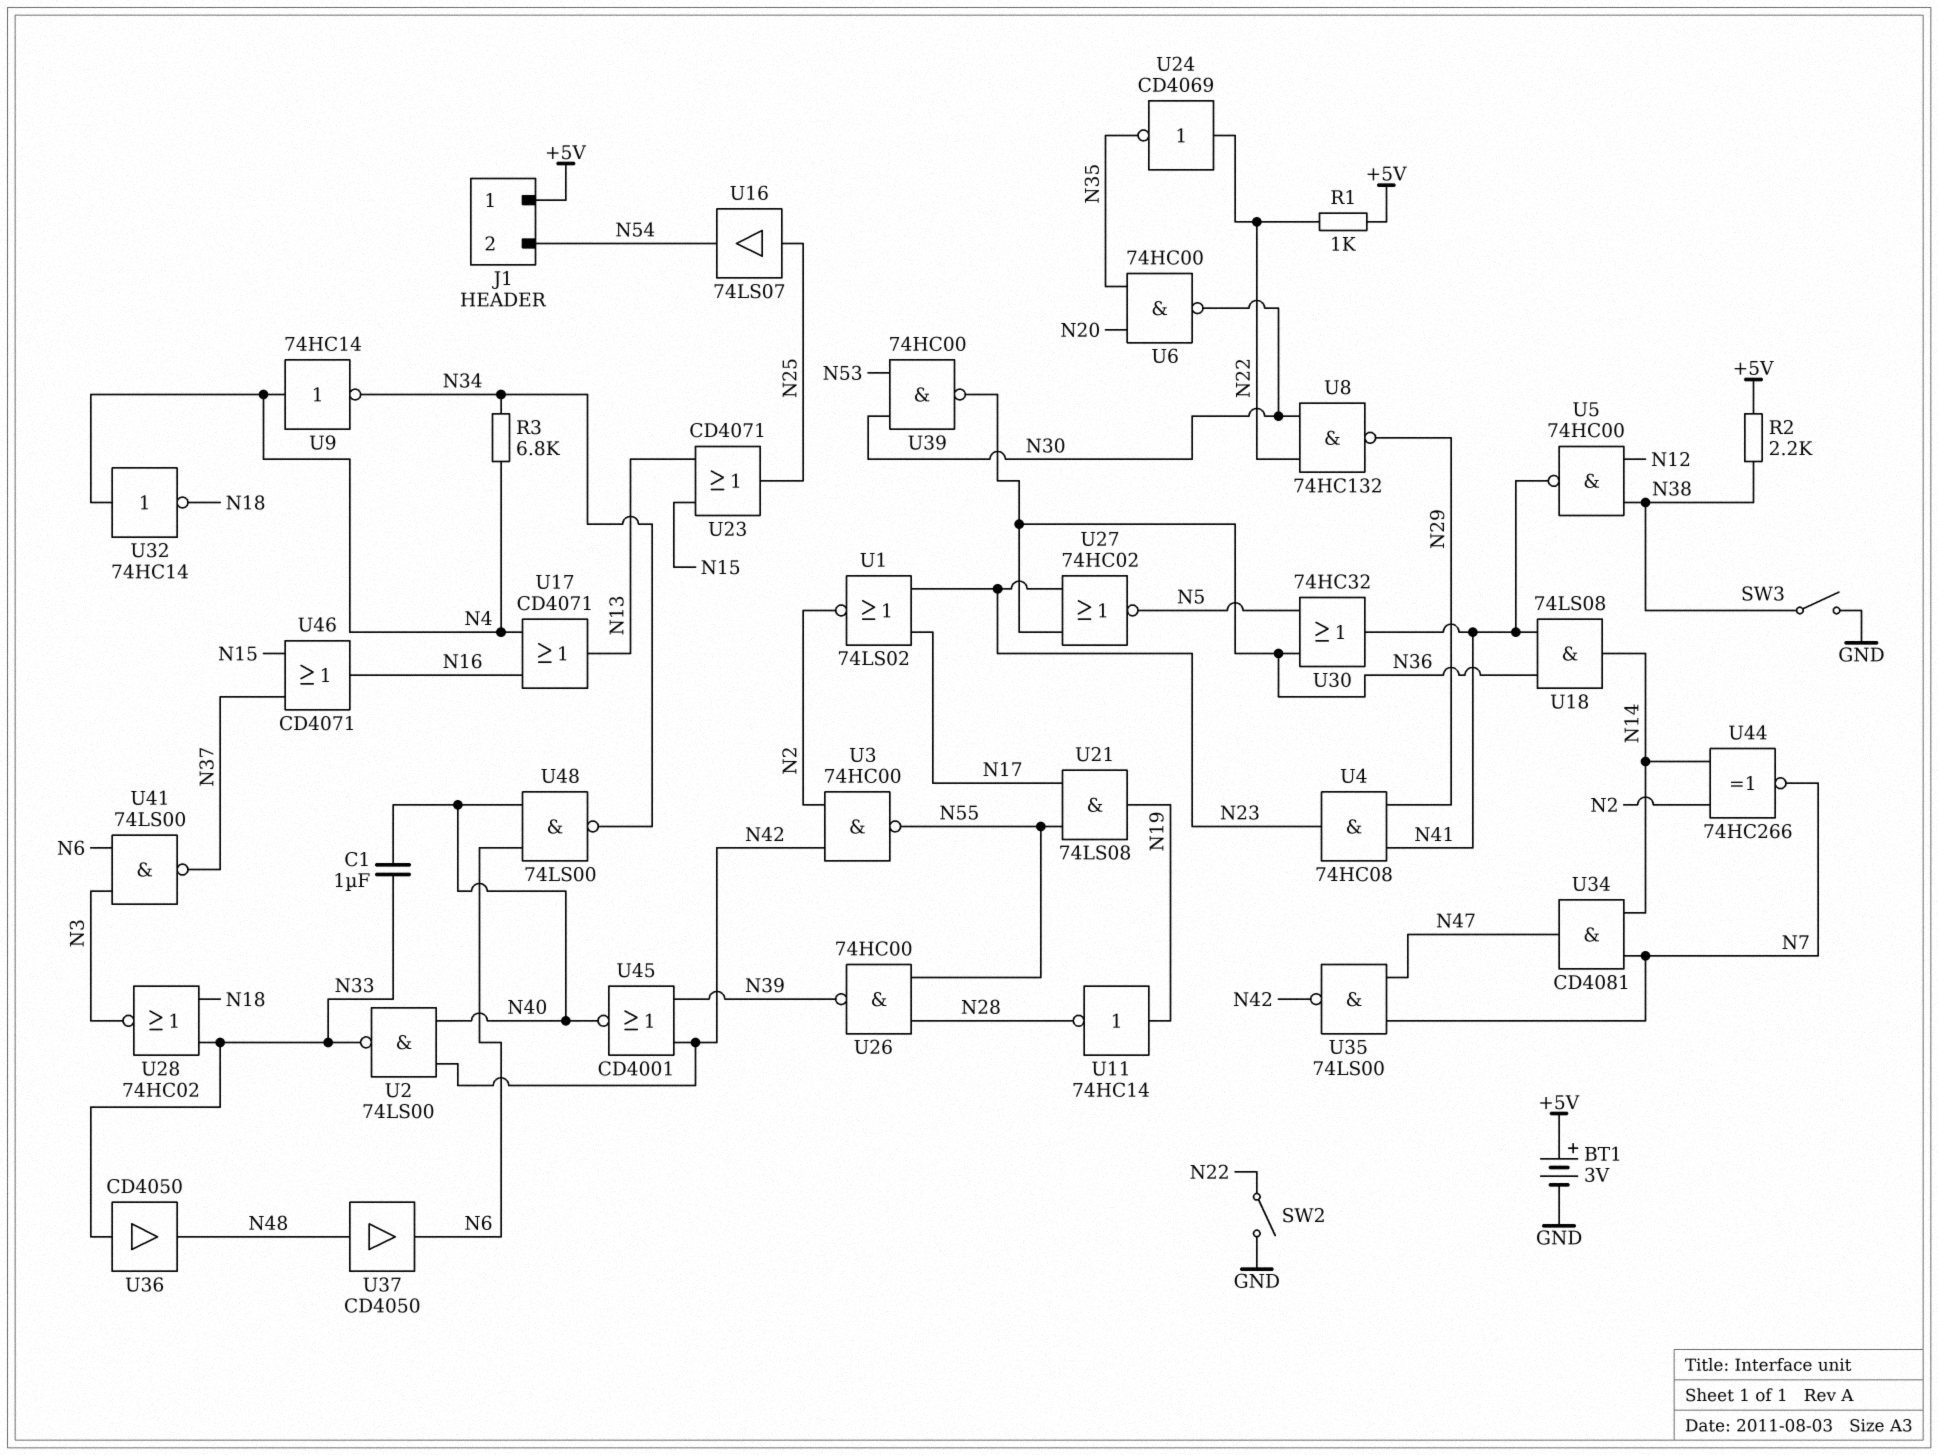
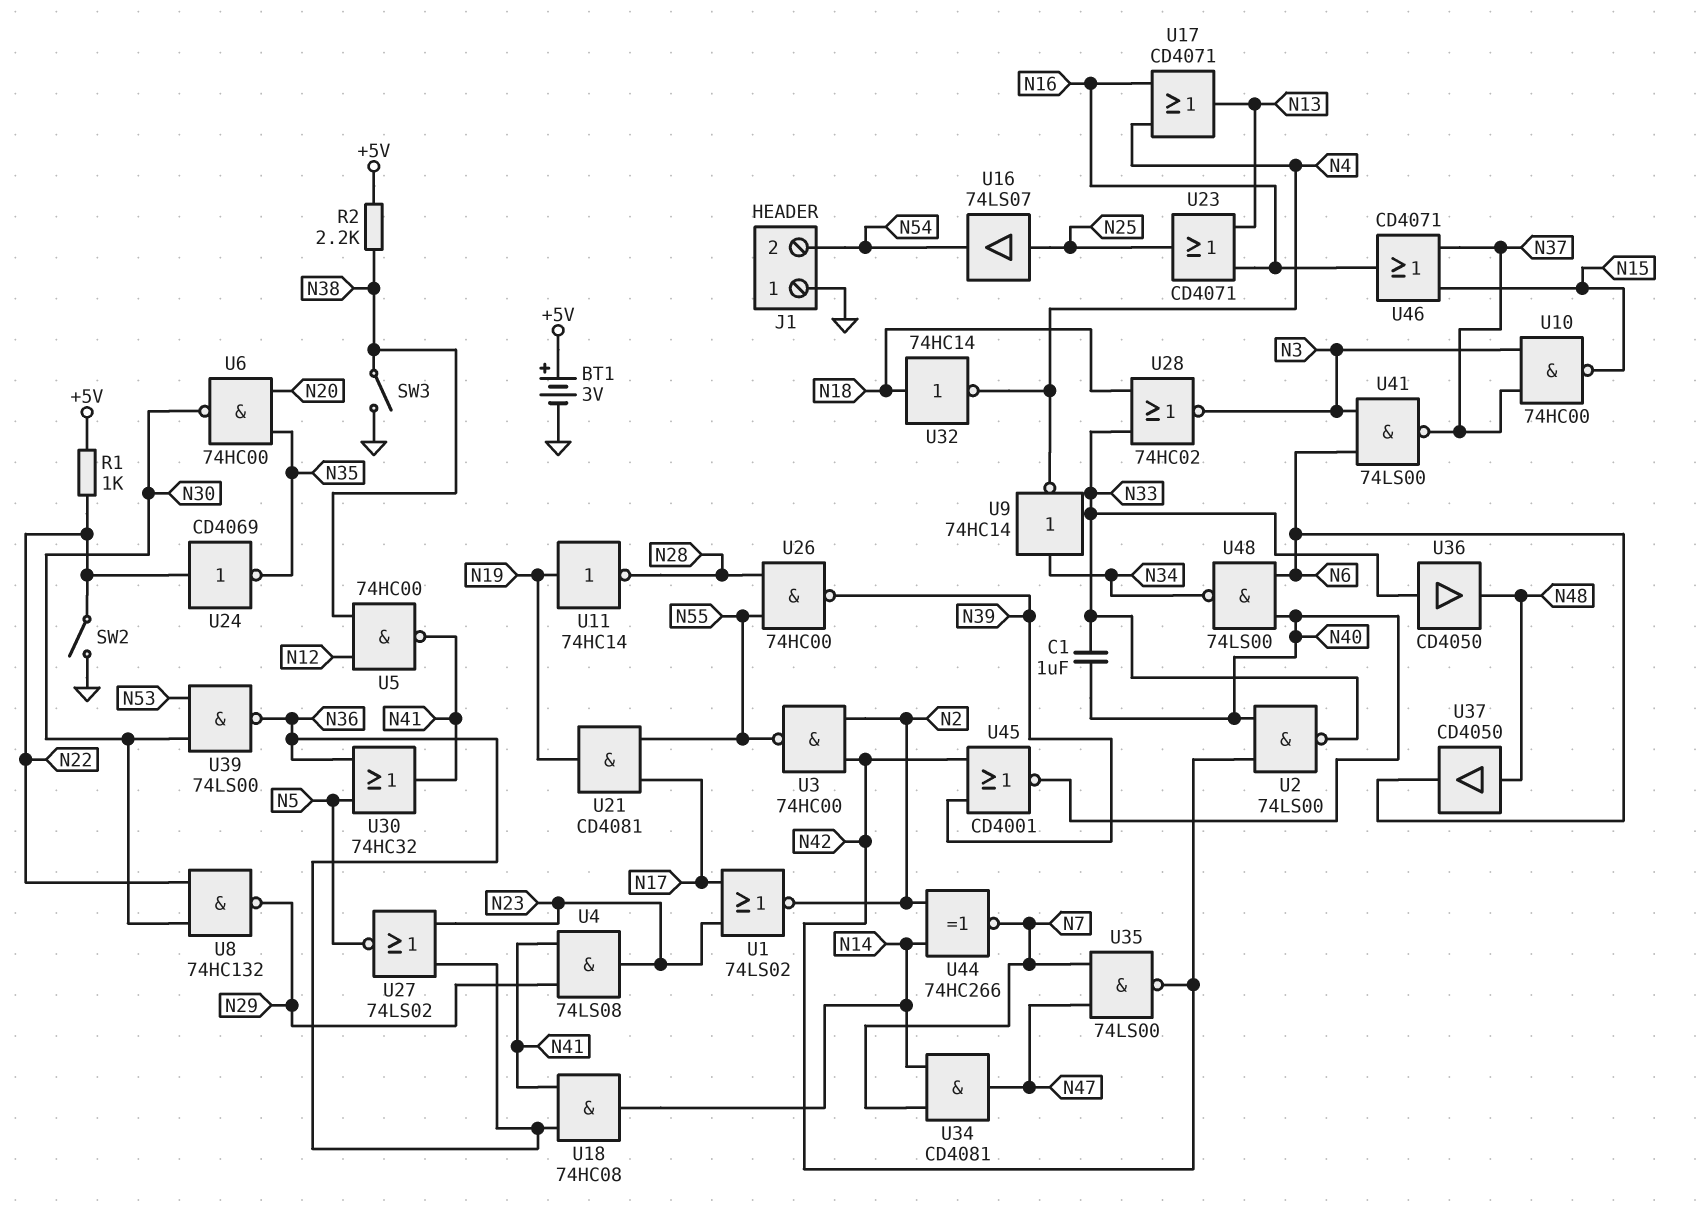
J1 pin 1: +5V -> GND
R3: 6.8k (N4, N34) -> none
U4: AND 74HC08 (in N29, in N41, out N23) -> AND 74LS08 (in N29, in N41, out N23)
U9: NOT 74HC14 (in N4, out N34) -> NOT 74HC14 (in N34, out N4)
U10: none -> NAND 74HC00 (in N3, in N37, out N15)
U18: AND 74LS08 (in N36, in N41, out N14) -> AND 74HC08 (in N36, in N41, out N14)
U21: AND 74LS08 (in N17, in N55, out N19) -> AND CD4081 (in N17, in N55, out N19)
U23: OR CD4071 (in N13, in N15, out N25) -> OR CD4071 (in N13, in N16, out N25)
U27: NOR 74HC02 (in N23, in N36, out N5) -> NOR 74LS02 (in N23, in N36, out N5)
U32: NOT 74HC14 (in N4, out N18) -> NOT 74HC14 (in N18, out N4)
U39: NAND 74HC00 (in N30, in N53, out N36) -> NAND 74LS00 (in N30, in N53, out N36)

